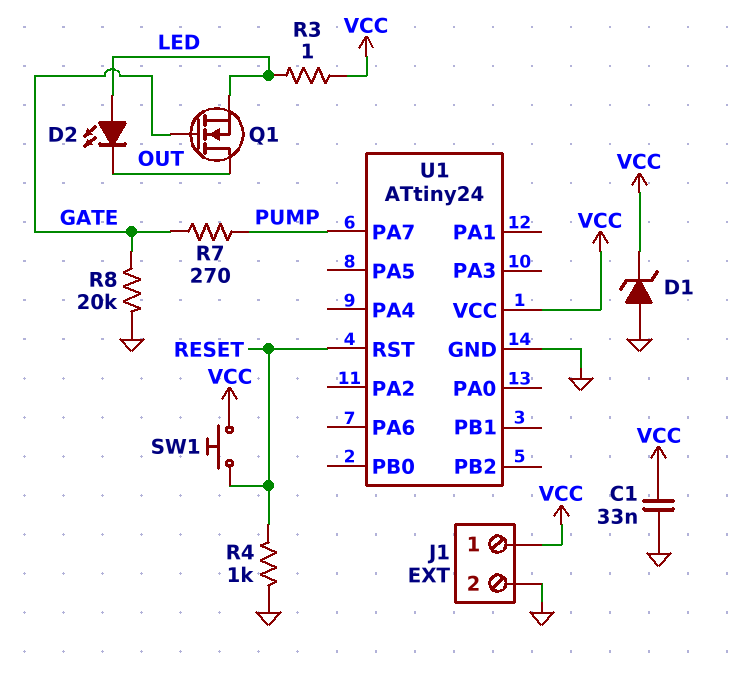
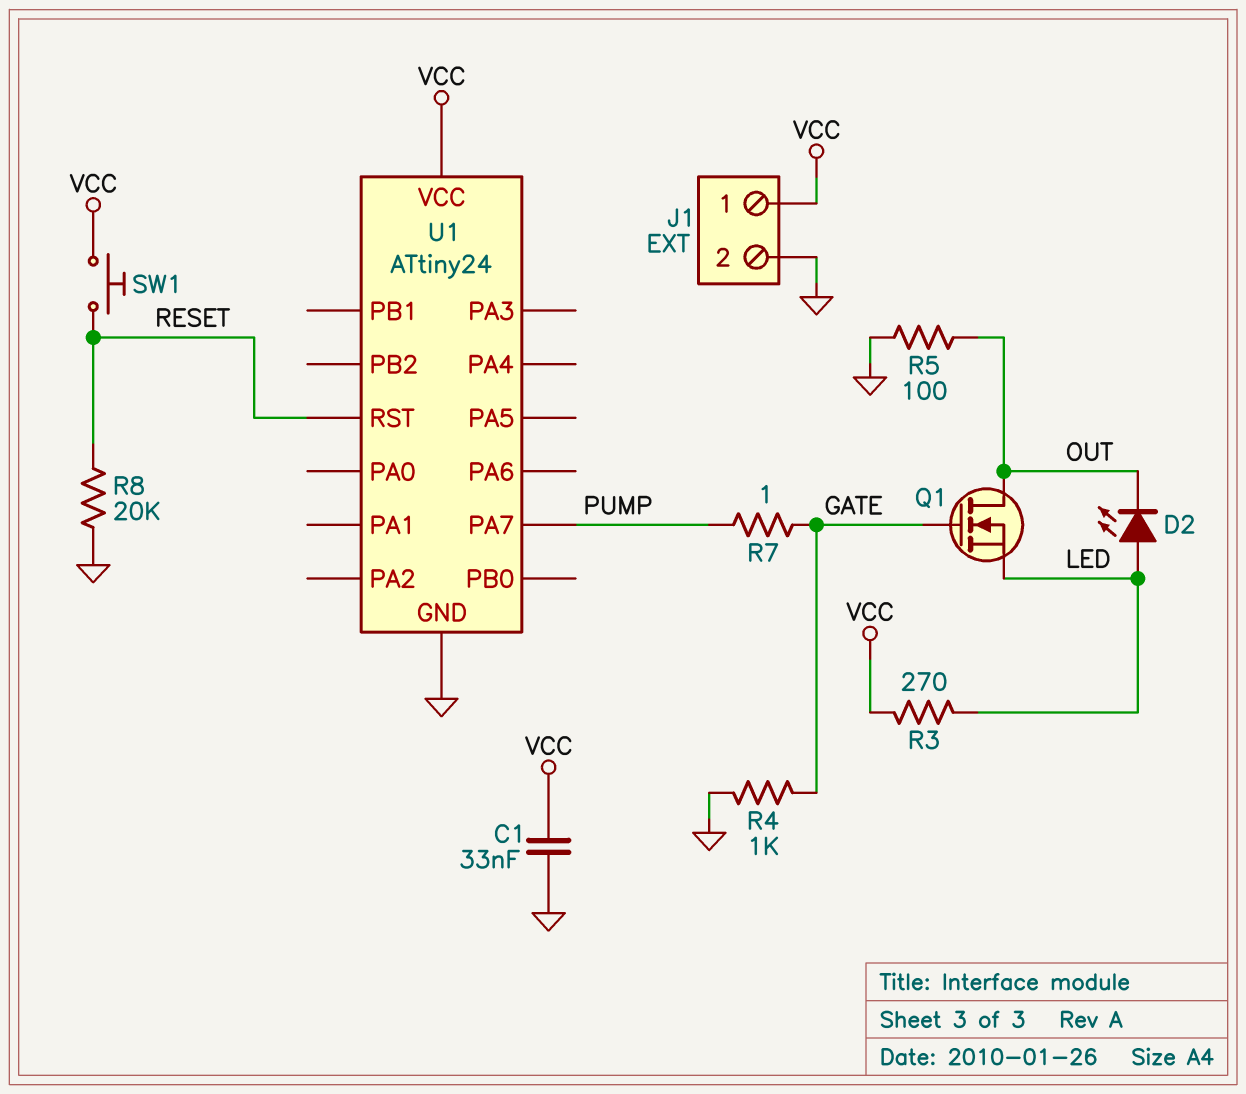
D1: zener (A GND, K VCC) -> none
R3: 1 (LED, VCC) -> 270 (LED, VCC)
R4: 1k (GND, RESET) -> 1k (GATE, GND)
R5: none -> 100 (GND, OUT)
R7: 270 (GATE, PUMP) -> 1 (GATE, PUMP)
R8: 20k (GATE, GND) -> 20k (GND, RESET)

